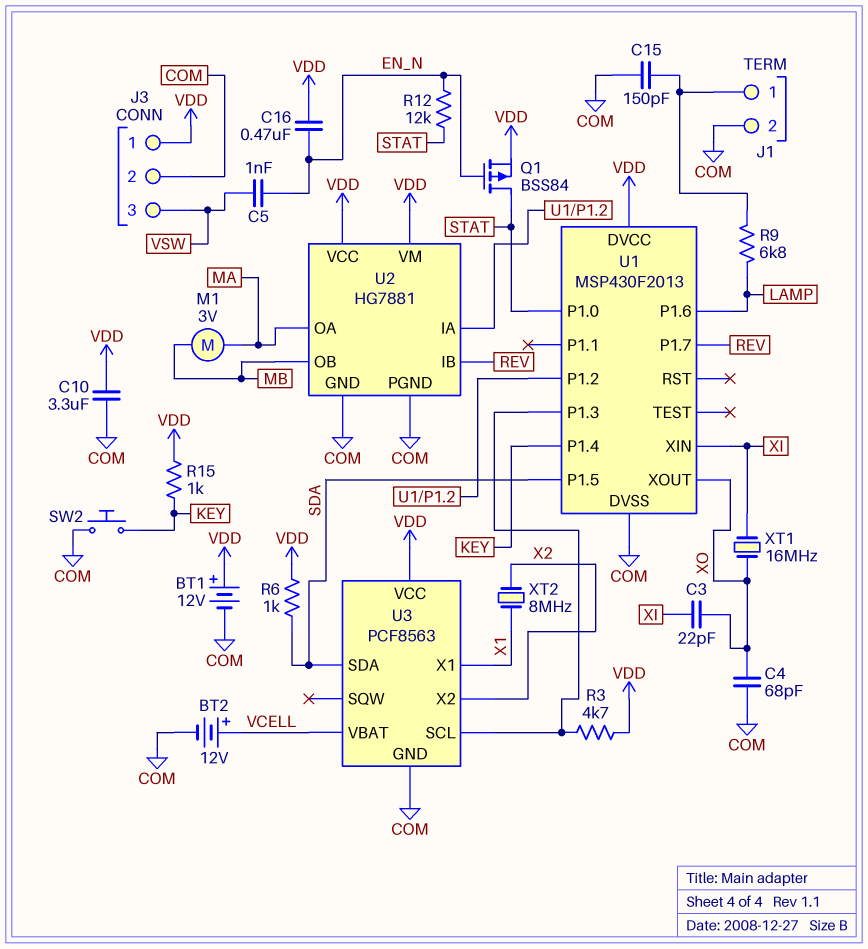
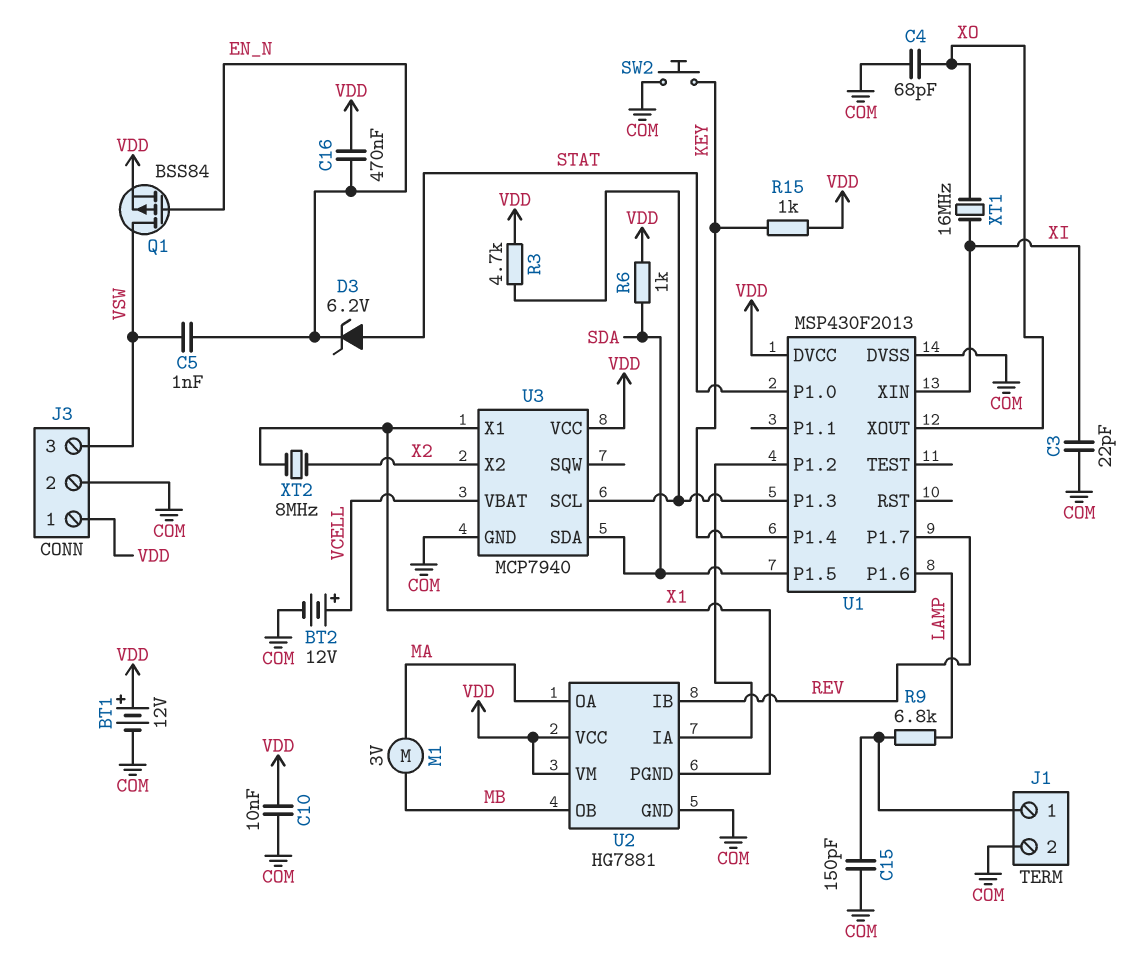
C3: 22pF (XI, XO) -> 22pF (COM, XI)
C10: 3.3uF (COM, VDD) -> 10nF (COM, VDD)
D3: none -> zener 6.2V (A STAT, K EN_N)
Q1: PMOS BSS84 (G EN_N, D STAT, S VDD) -> PMOS BSS84 (G EN_N, D VSW, S VDD)
R12: 12k (EN_N, STAT) -> none
U2 pin PGND: COM -> X1
U3: PCF8563 -> MCP7940

